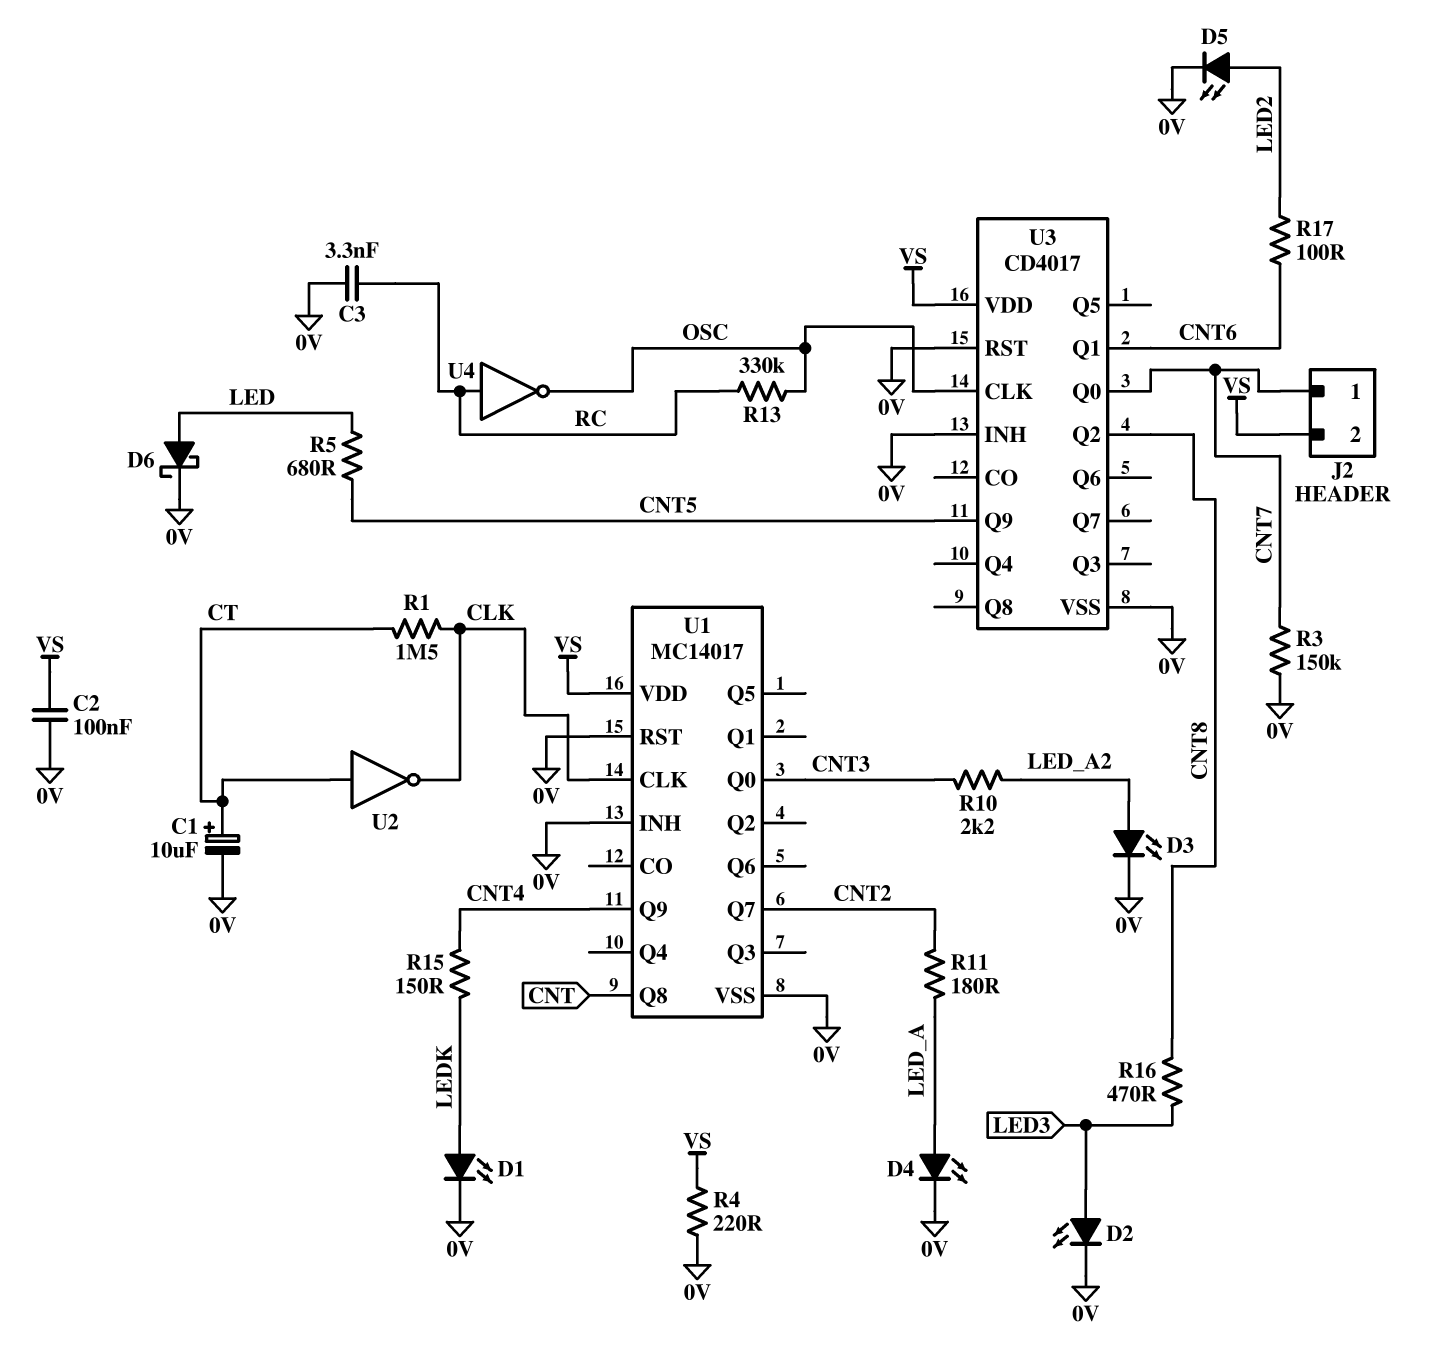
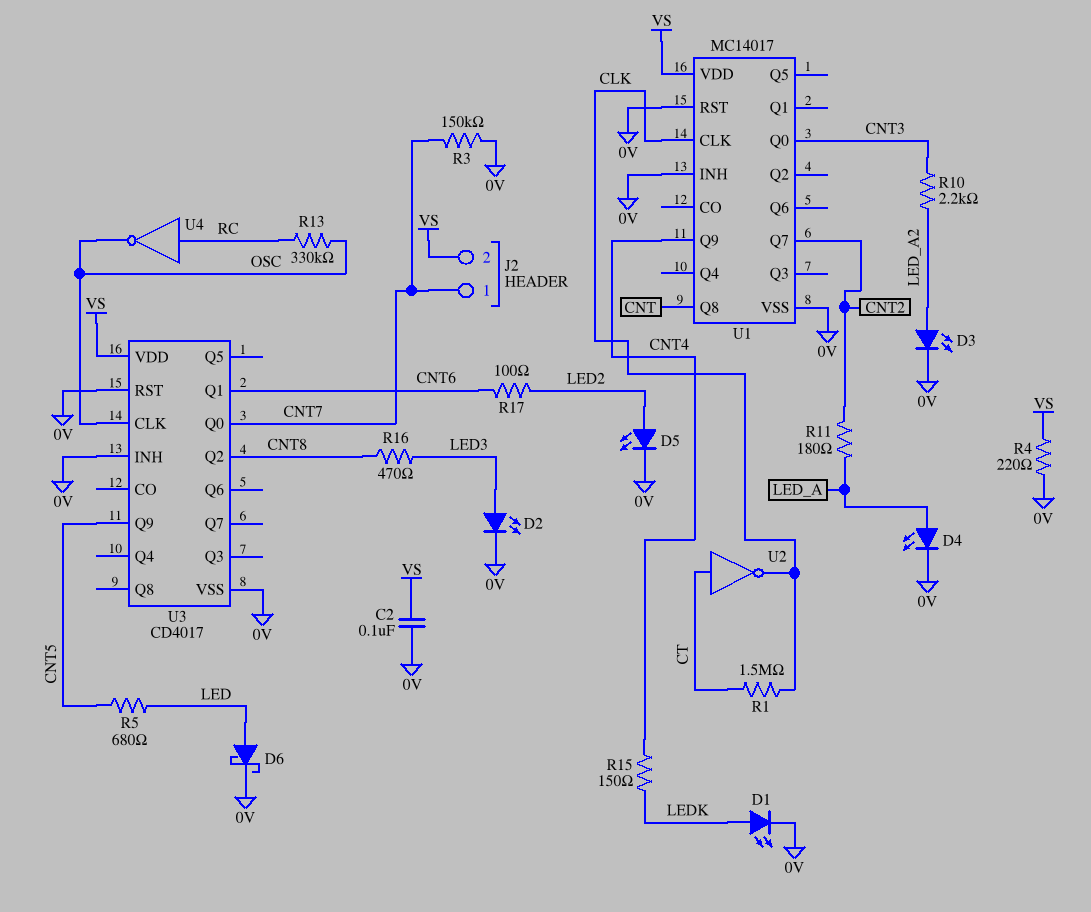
C1: 10uF (plus CT, minus 0V) -> none
C3: 3.3nF (0V, RC) -> none

